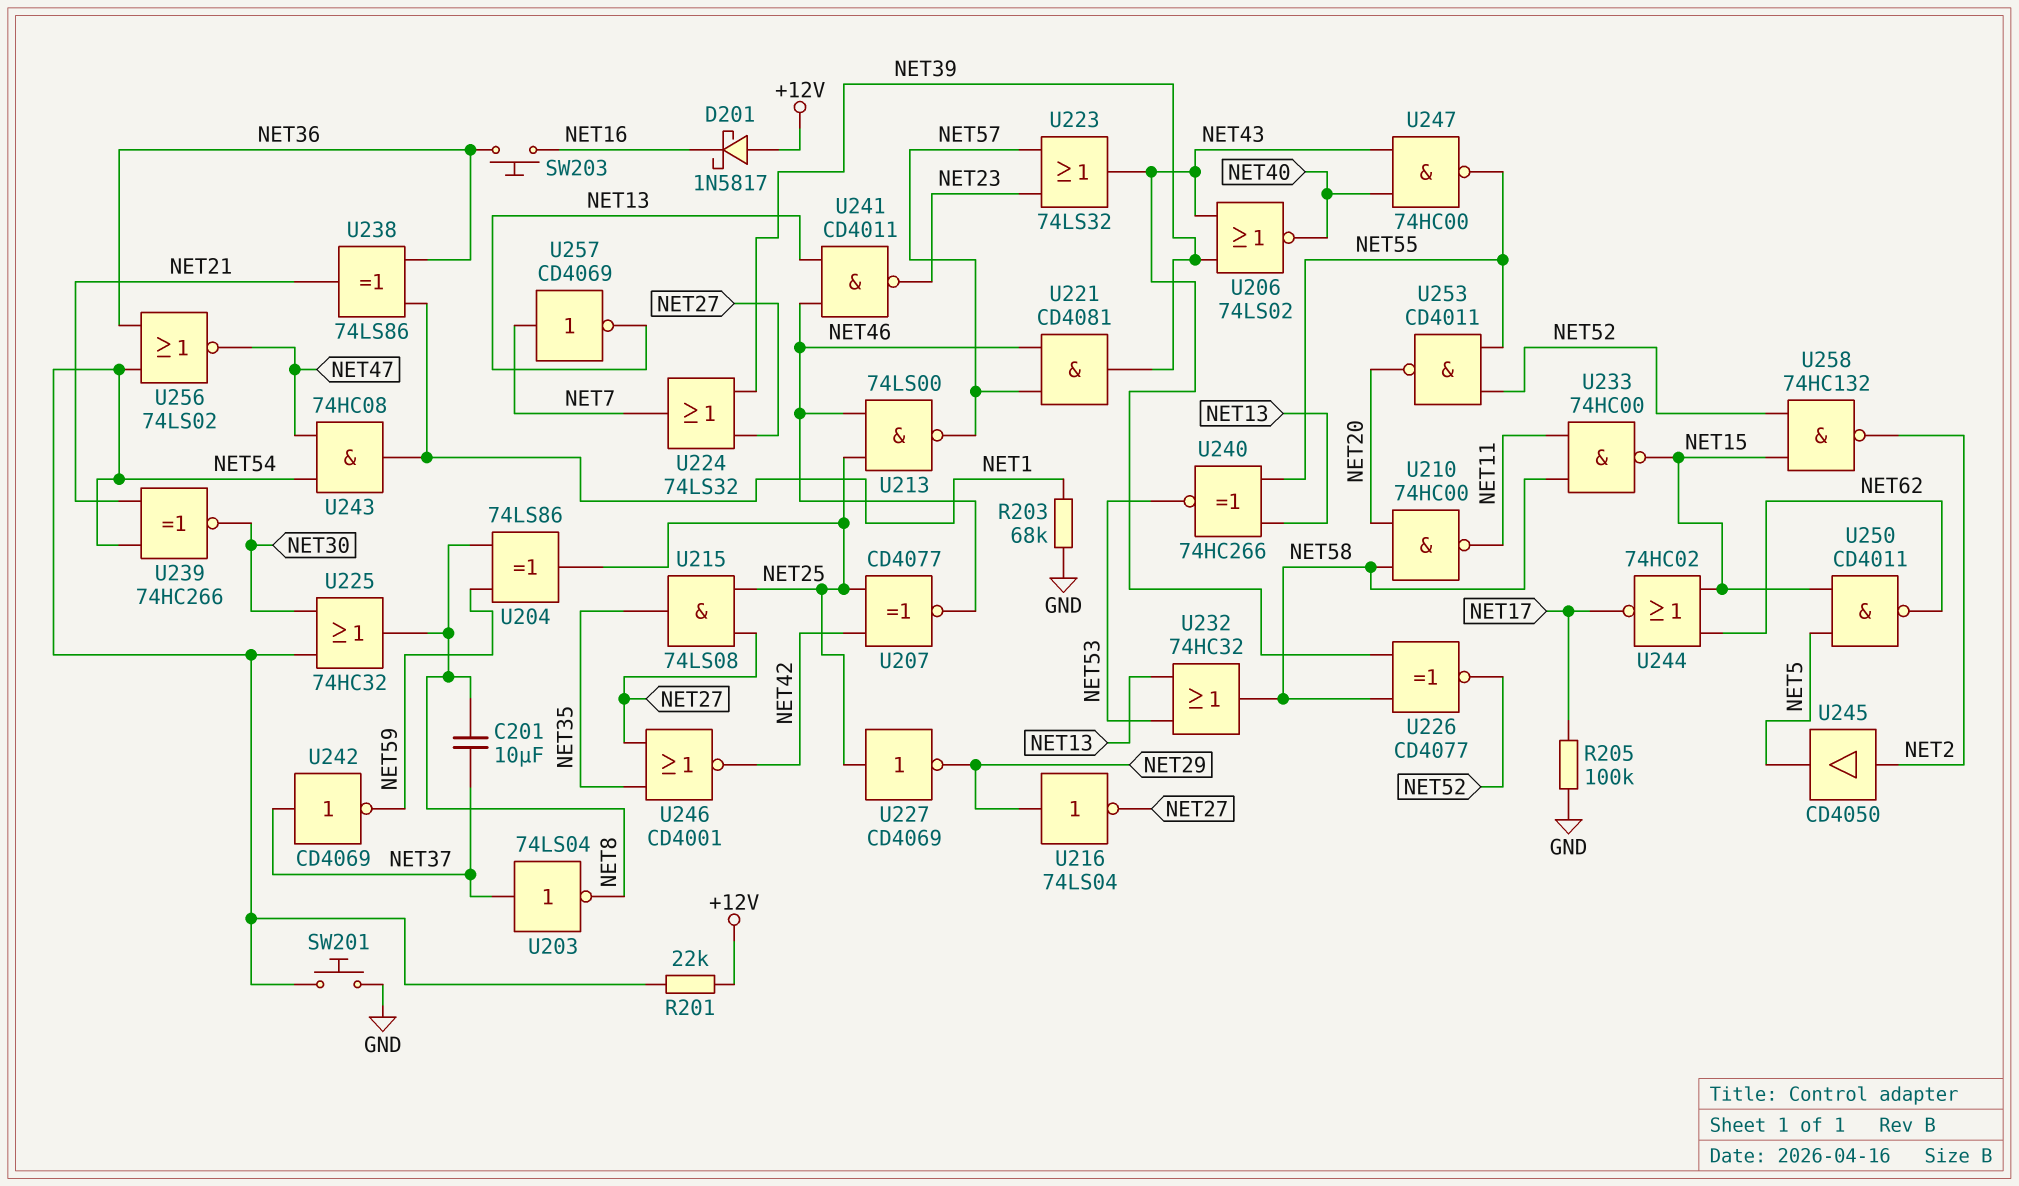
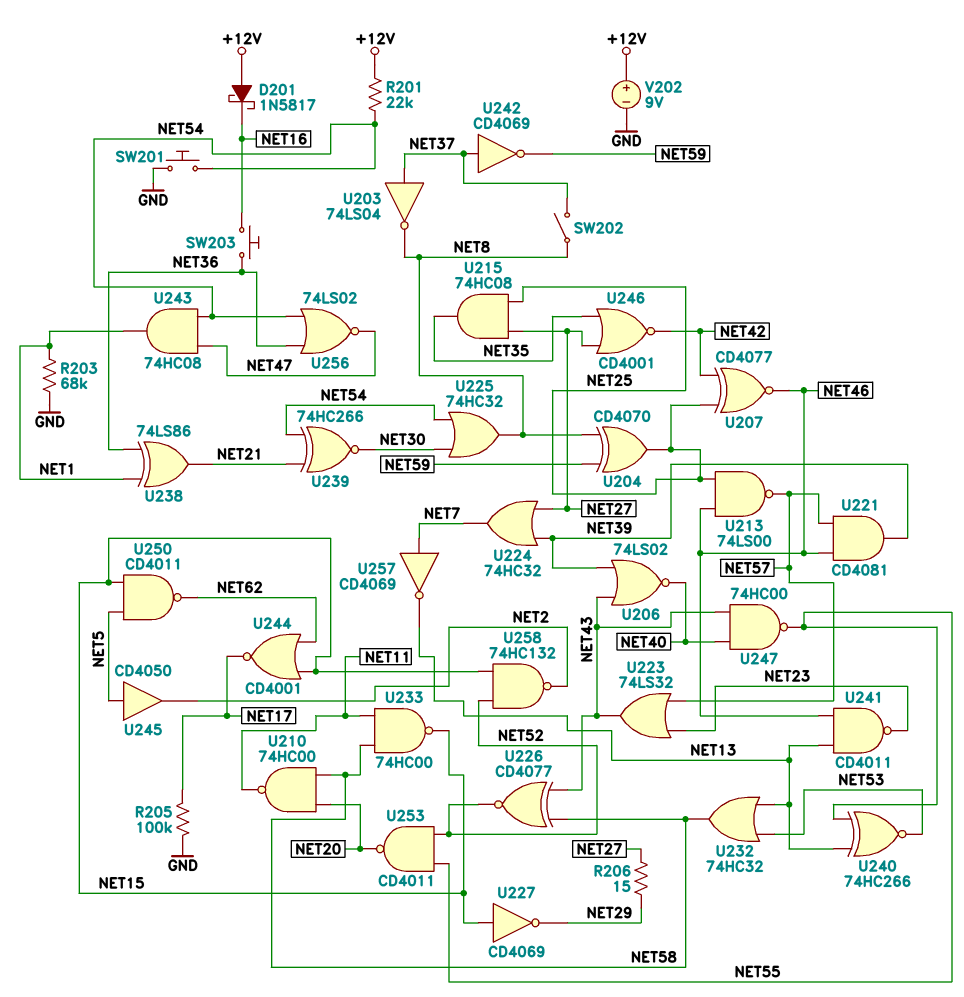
C201: 10uF (NET8, NET37) -> none
R206: none -> 15 (NET27, NET29)
SW202: none -> switch (NET8, NET37)
U204: XOR 74LS86 (in NET8, in NET59, out NET25) -> XOR CD4070 (in NET8, in NET59, out NET25)
U215: AND 74LS08 (in NET25, in NET27, out NET35) -> AND 74HC08 (in NET25, in NET27, out NET35)
U216: NOT 74LS04 (in NET29, out NET27) -> none
U224: OR 74LS32 (in NET27, in NET39, out NET7) -> OR 74HC32 (in NET27, in NET39, out NET7)
U227: NOT CD4069 (in NET25, out NET29) -> NOT CD4069 (in NET15, out NET29)
U244: NOR 74HC02 (in NET15, in NET62, out NET17) -> NOR CD4001 (in NET15, in NET62, out NET17)
U245: buffer CD4050 (in NET2, out NET5) -> buffer CD4050 (in NET5, out NET2)
V202: none -> 9V (plus +12V, minus GND)

